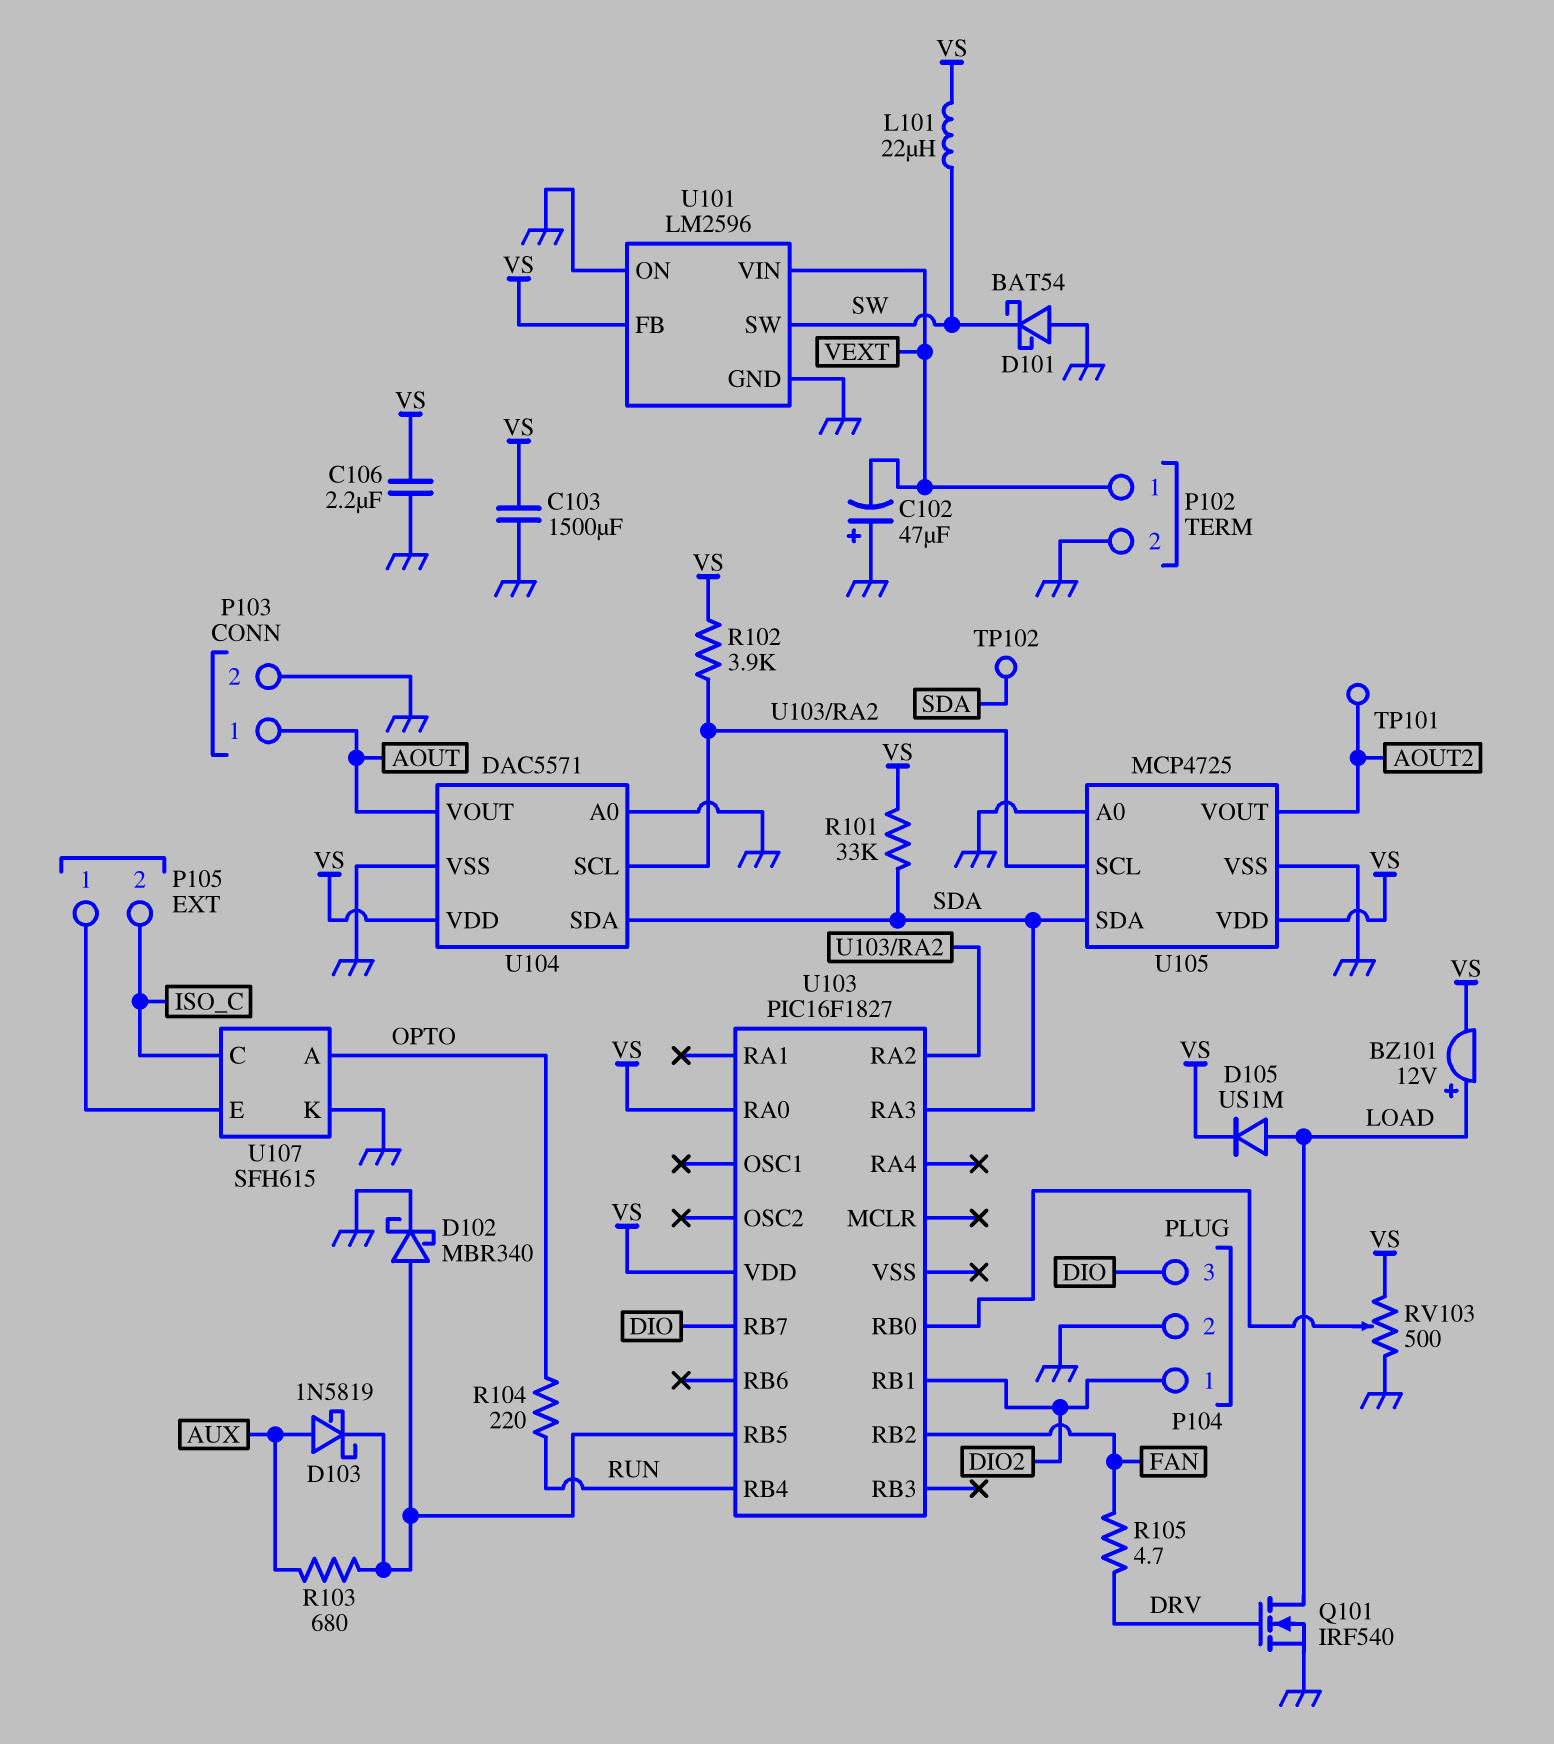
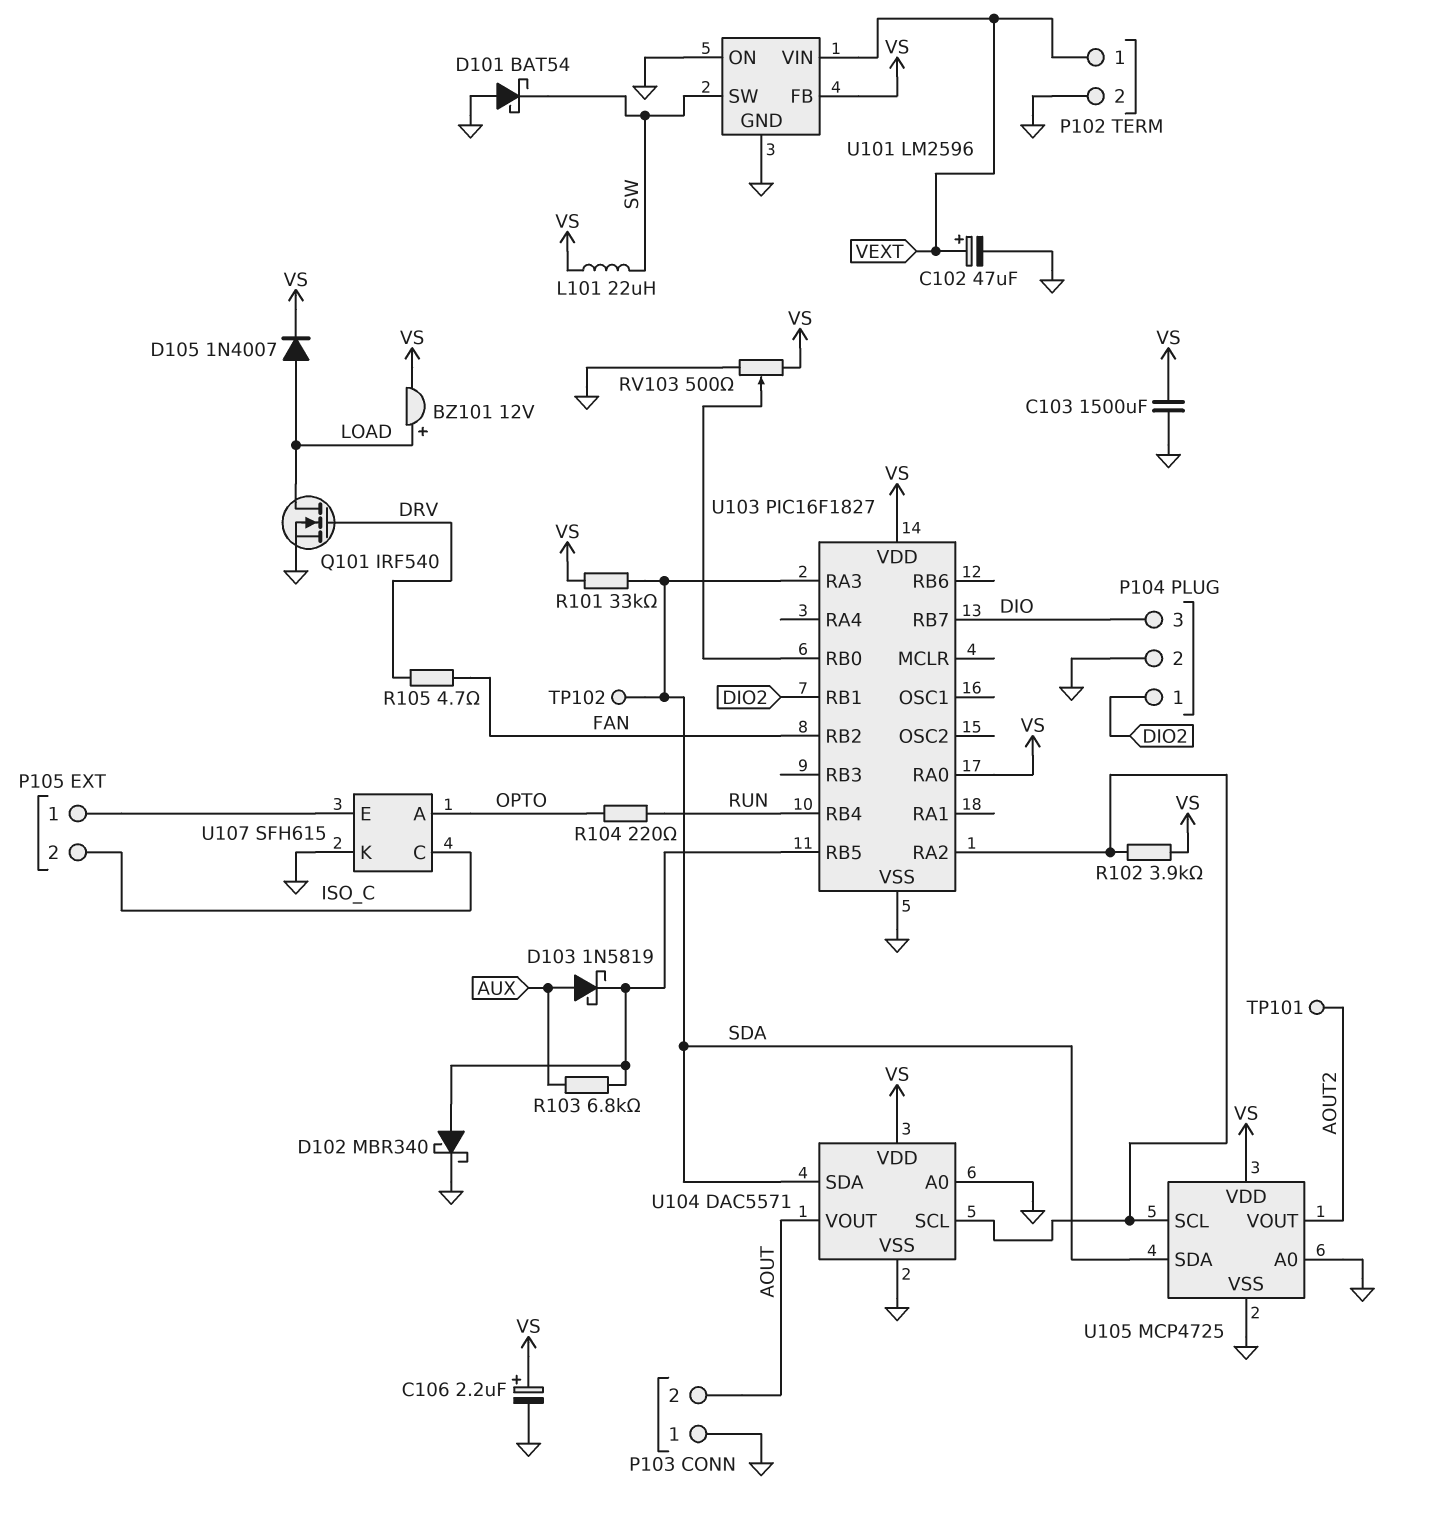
C102: 47uF (plus GND, minus VEXT) -> 47uF (plus VEXT, minus GND)
C106: 2.2uF (GND, VS) -> 2.2uF (plus VS, minus GND)
D105: diode US1M (A LOAD, K VS) -> diode 1N4007 (A LOAD, K VS)
P103 pin 1: AOUT -> GND
P103 pin 2: GND -> AOUT
R103: 680 (AUX, U103/RB5) -> 6.8k (AUX, U103/RB5)
U103 pin VSS: none -> GND

